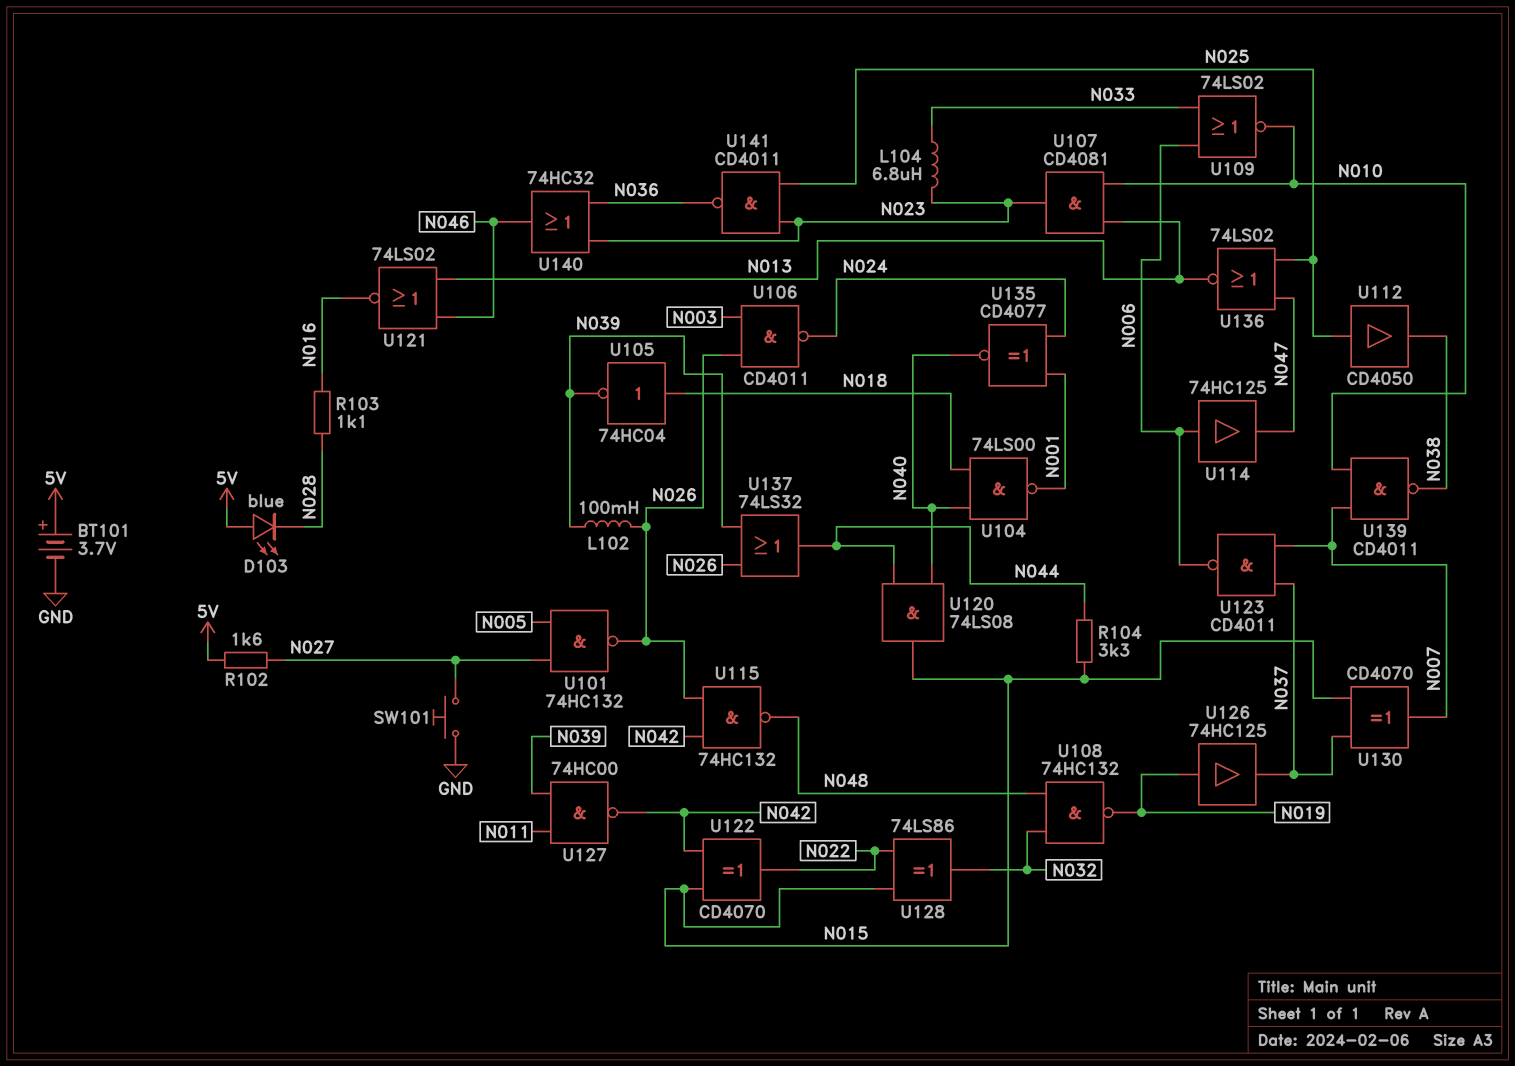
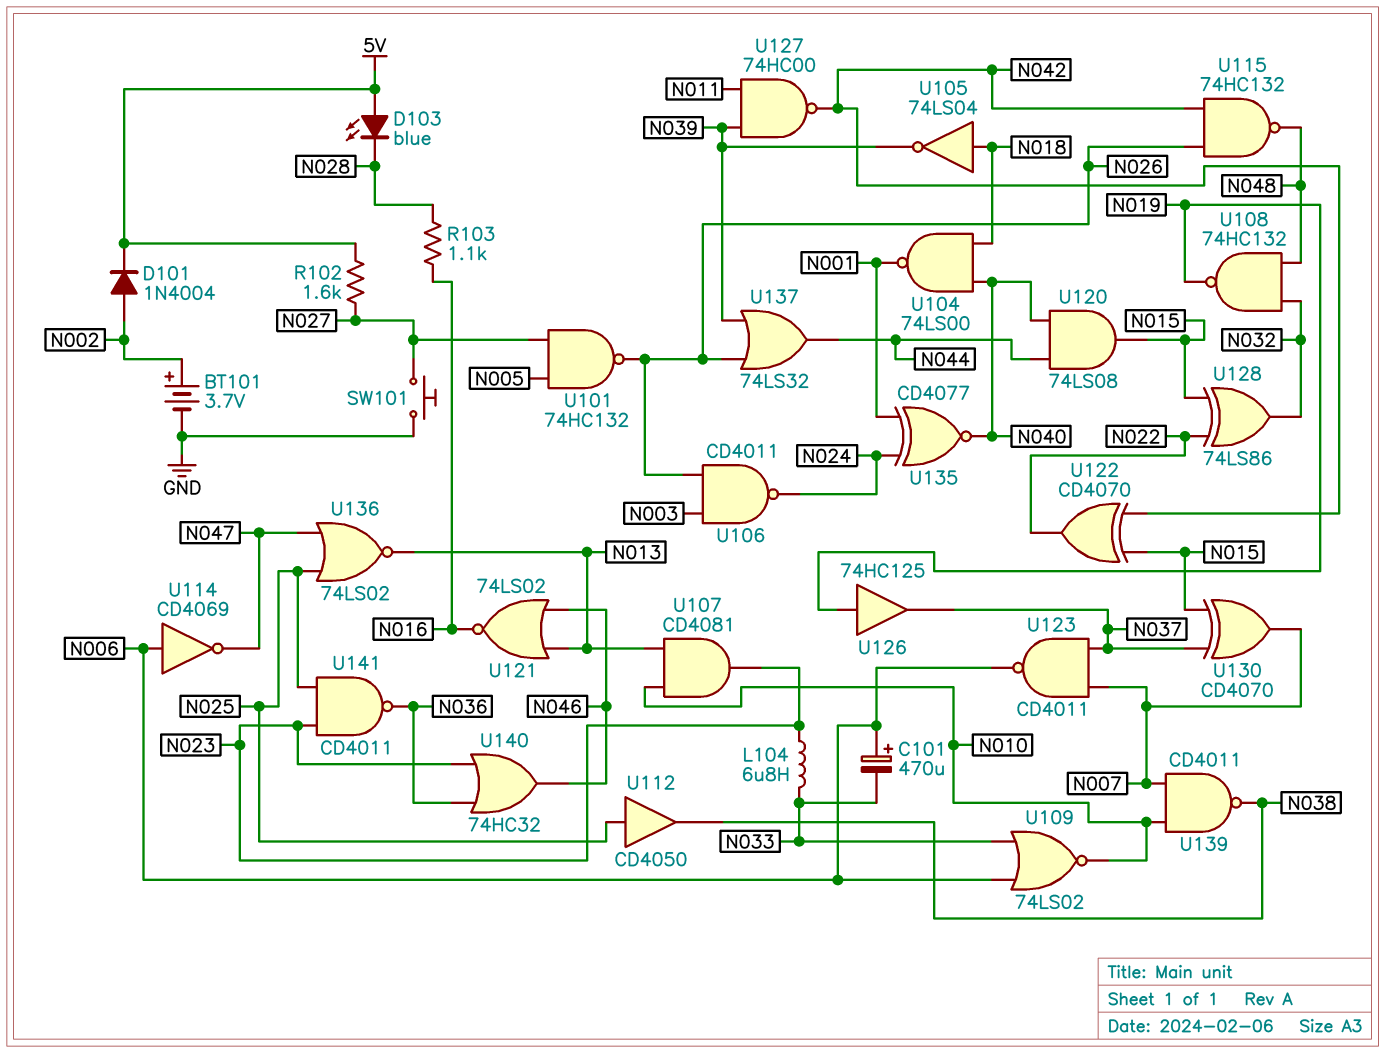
BT101: 3.7V (plus 5V, minus GND) -> 3.7V (plus N002, minus GND)
C101: none -> 470uF (plus N006, minus N033)
D101: none -> diode 1N4004 (A N002, K 5V)
L102: 100mH (N026, N039) -> none
R104: 3.3k (N015, N044) -> none
U105: NOT 74HC04 (in N018, out N039) -> NOT 74LS04 (in N018, out N039)
U114: buffer 74HC125 (in N006, out N047) -> NOT CD4069 (in N006, out N047)

